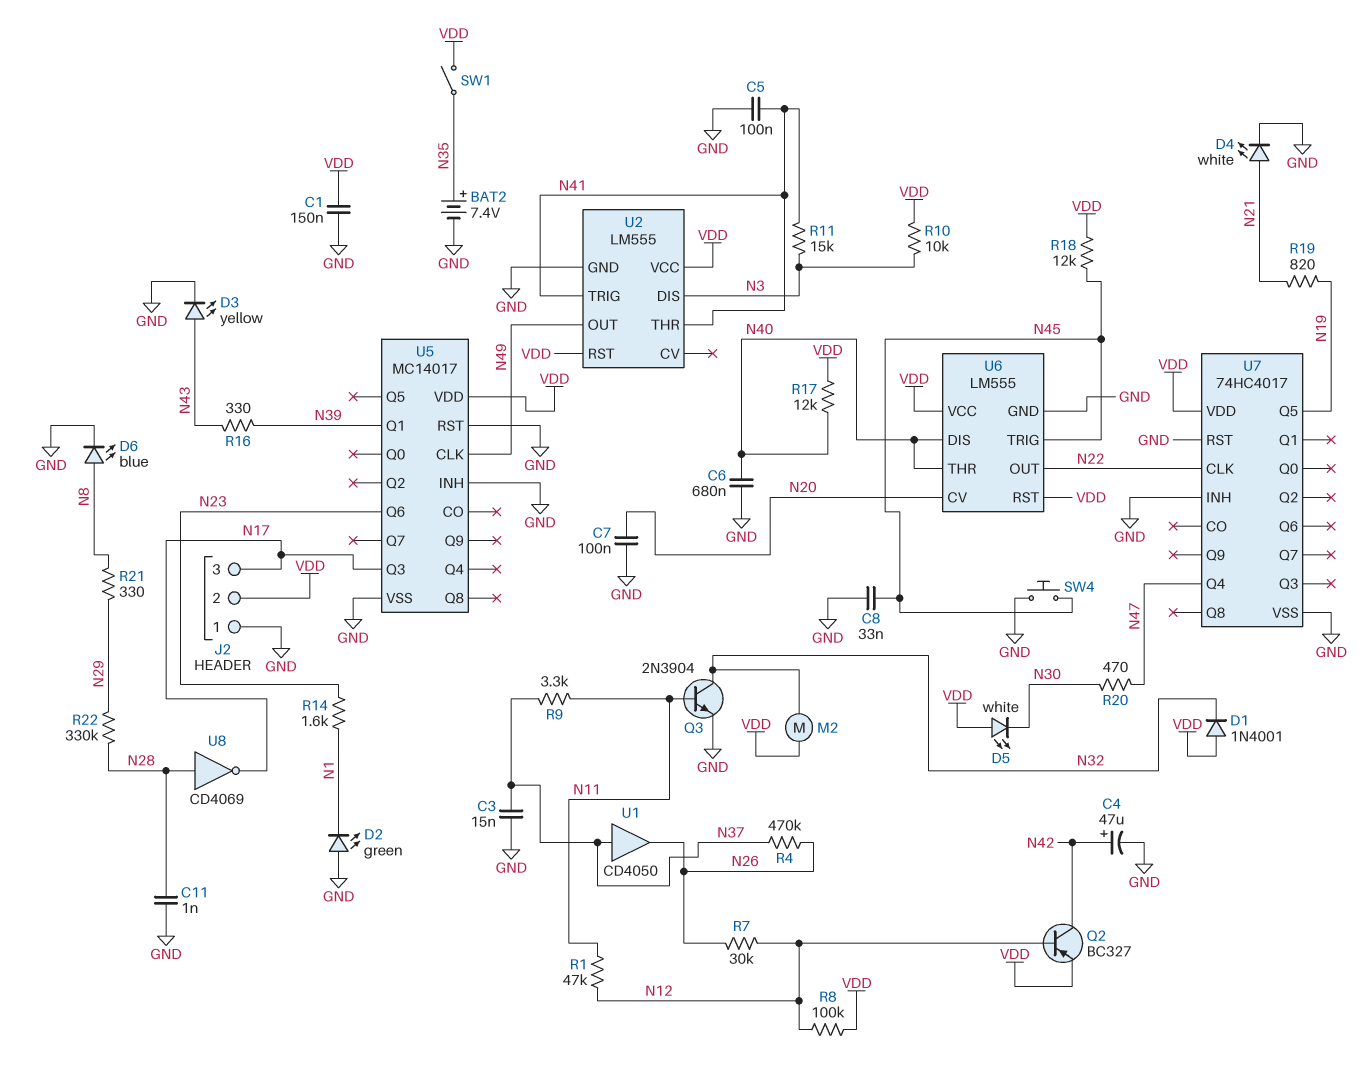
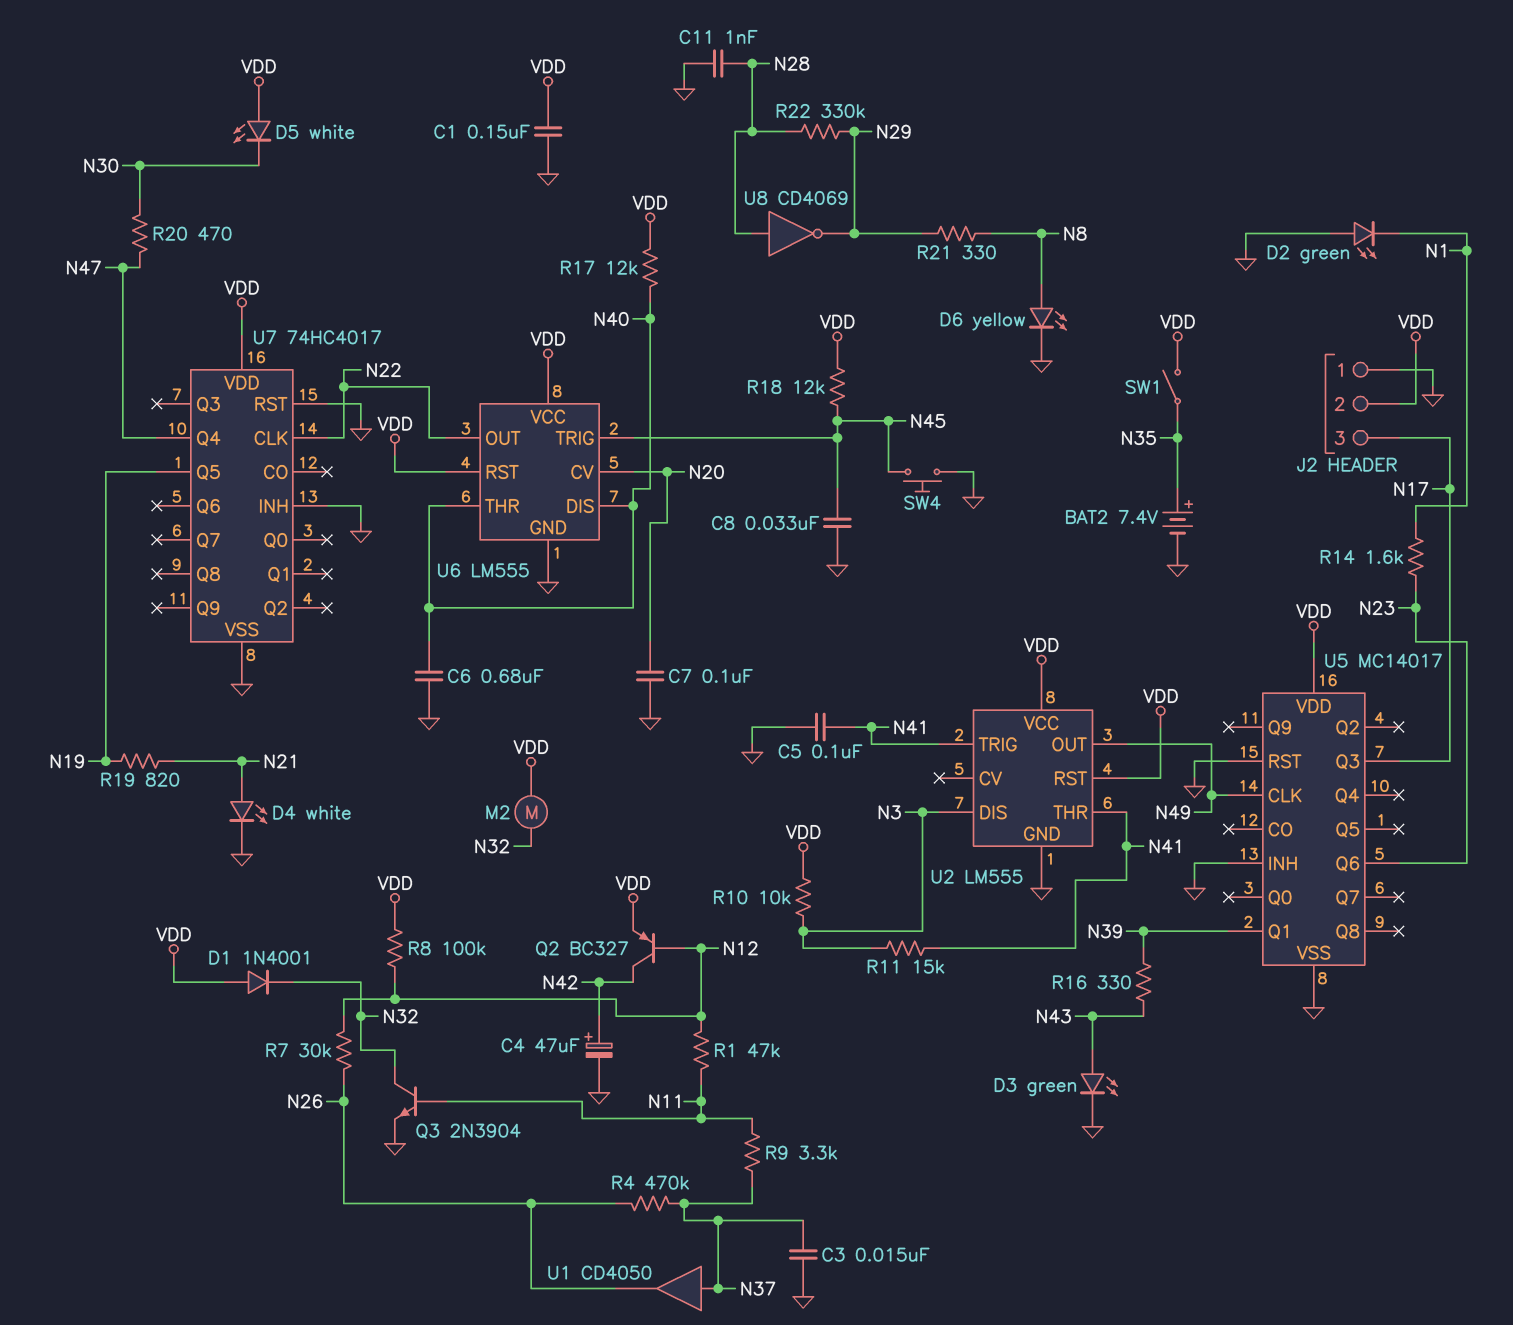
D3: LED yellow (A N43, K GND) -> LED green (A N43, K GND)
D6: LED blue (A N8, K GND) -> LED yellow (A N8, K GND)
U8: NOT CD4069 (in N28, out N17) -> NOT CD4069 (in N28, out N29)

